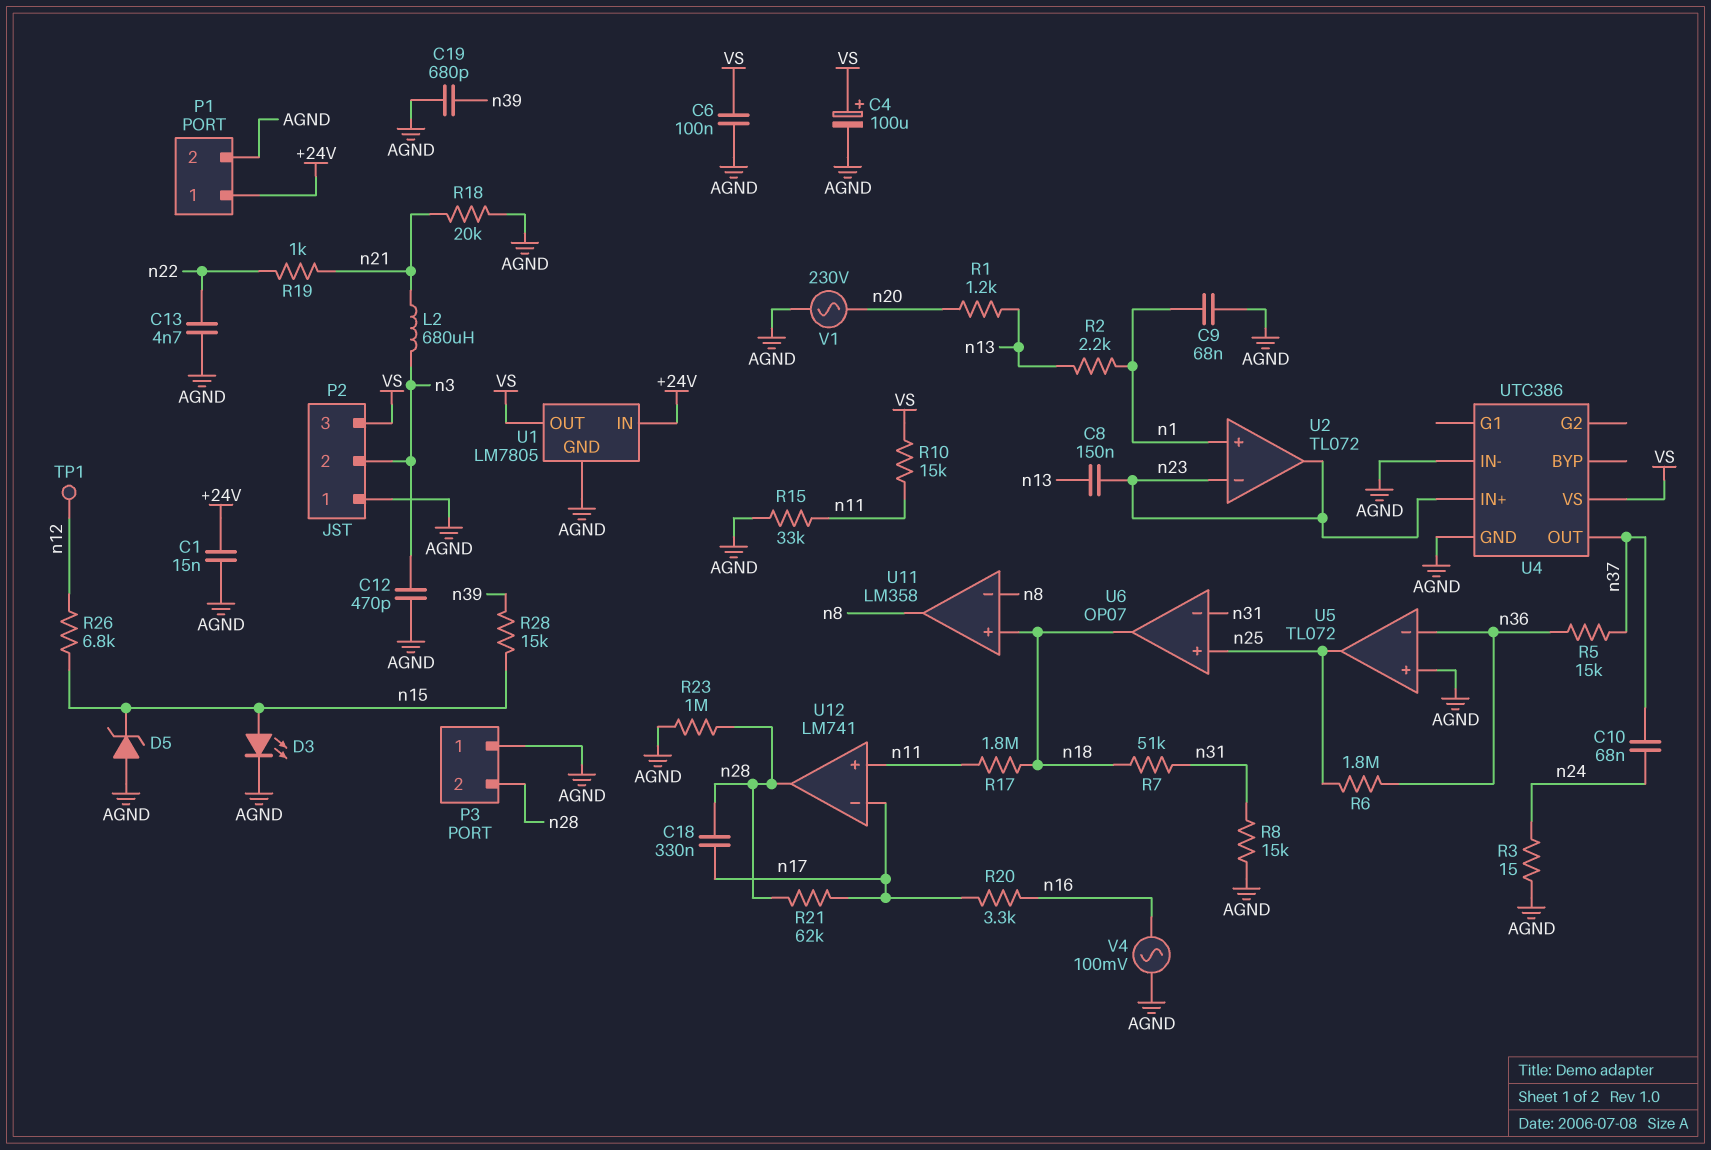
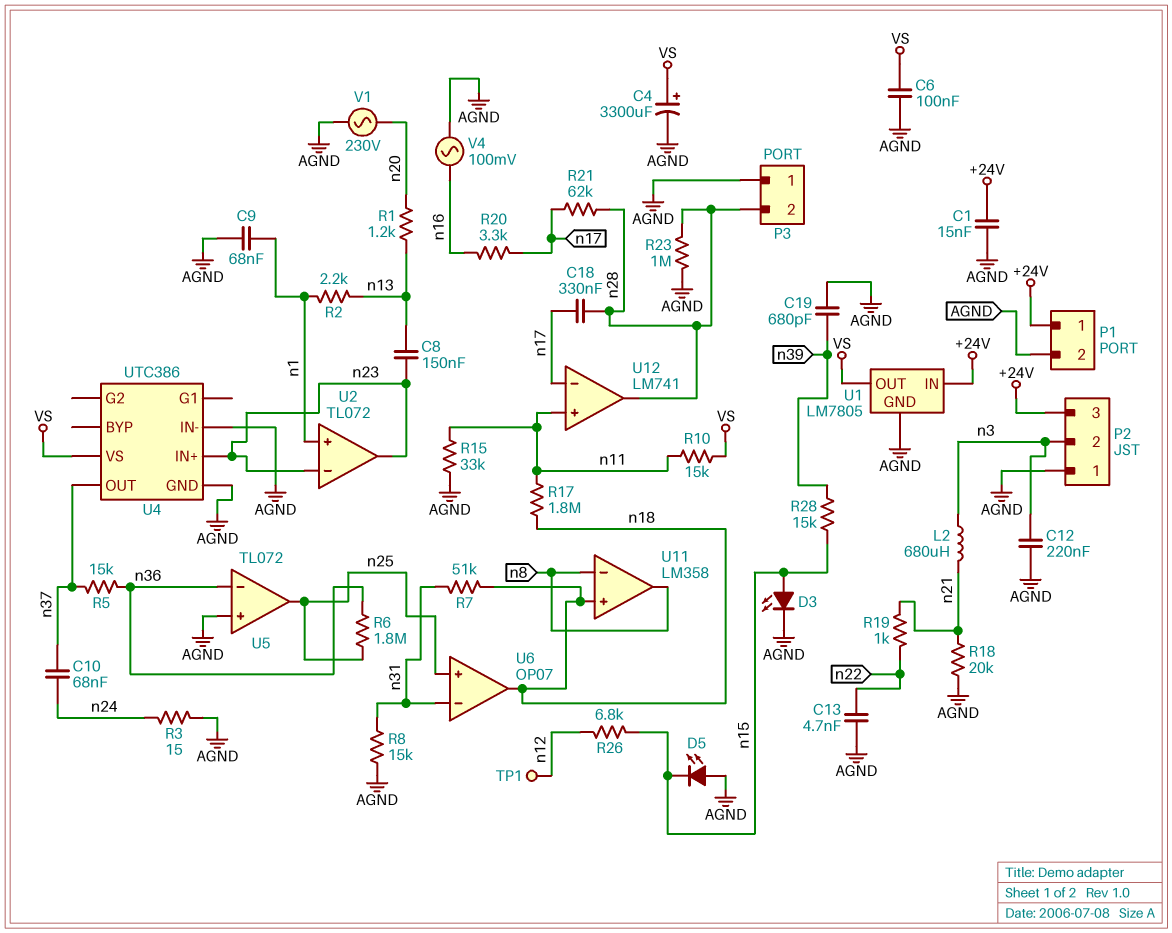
C4: 100uF (plus VS, minus AGND) -> 3300uF (plus VS, minus AGND)
C12: 470pF (AGND, n3) -> 220nF (AGND, n3)
D5: zener (A AGND, K n15) -> LED (A AGND, K n15)
P2 pin 3: VS -> +24V

